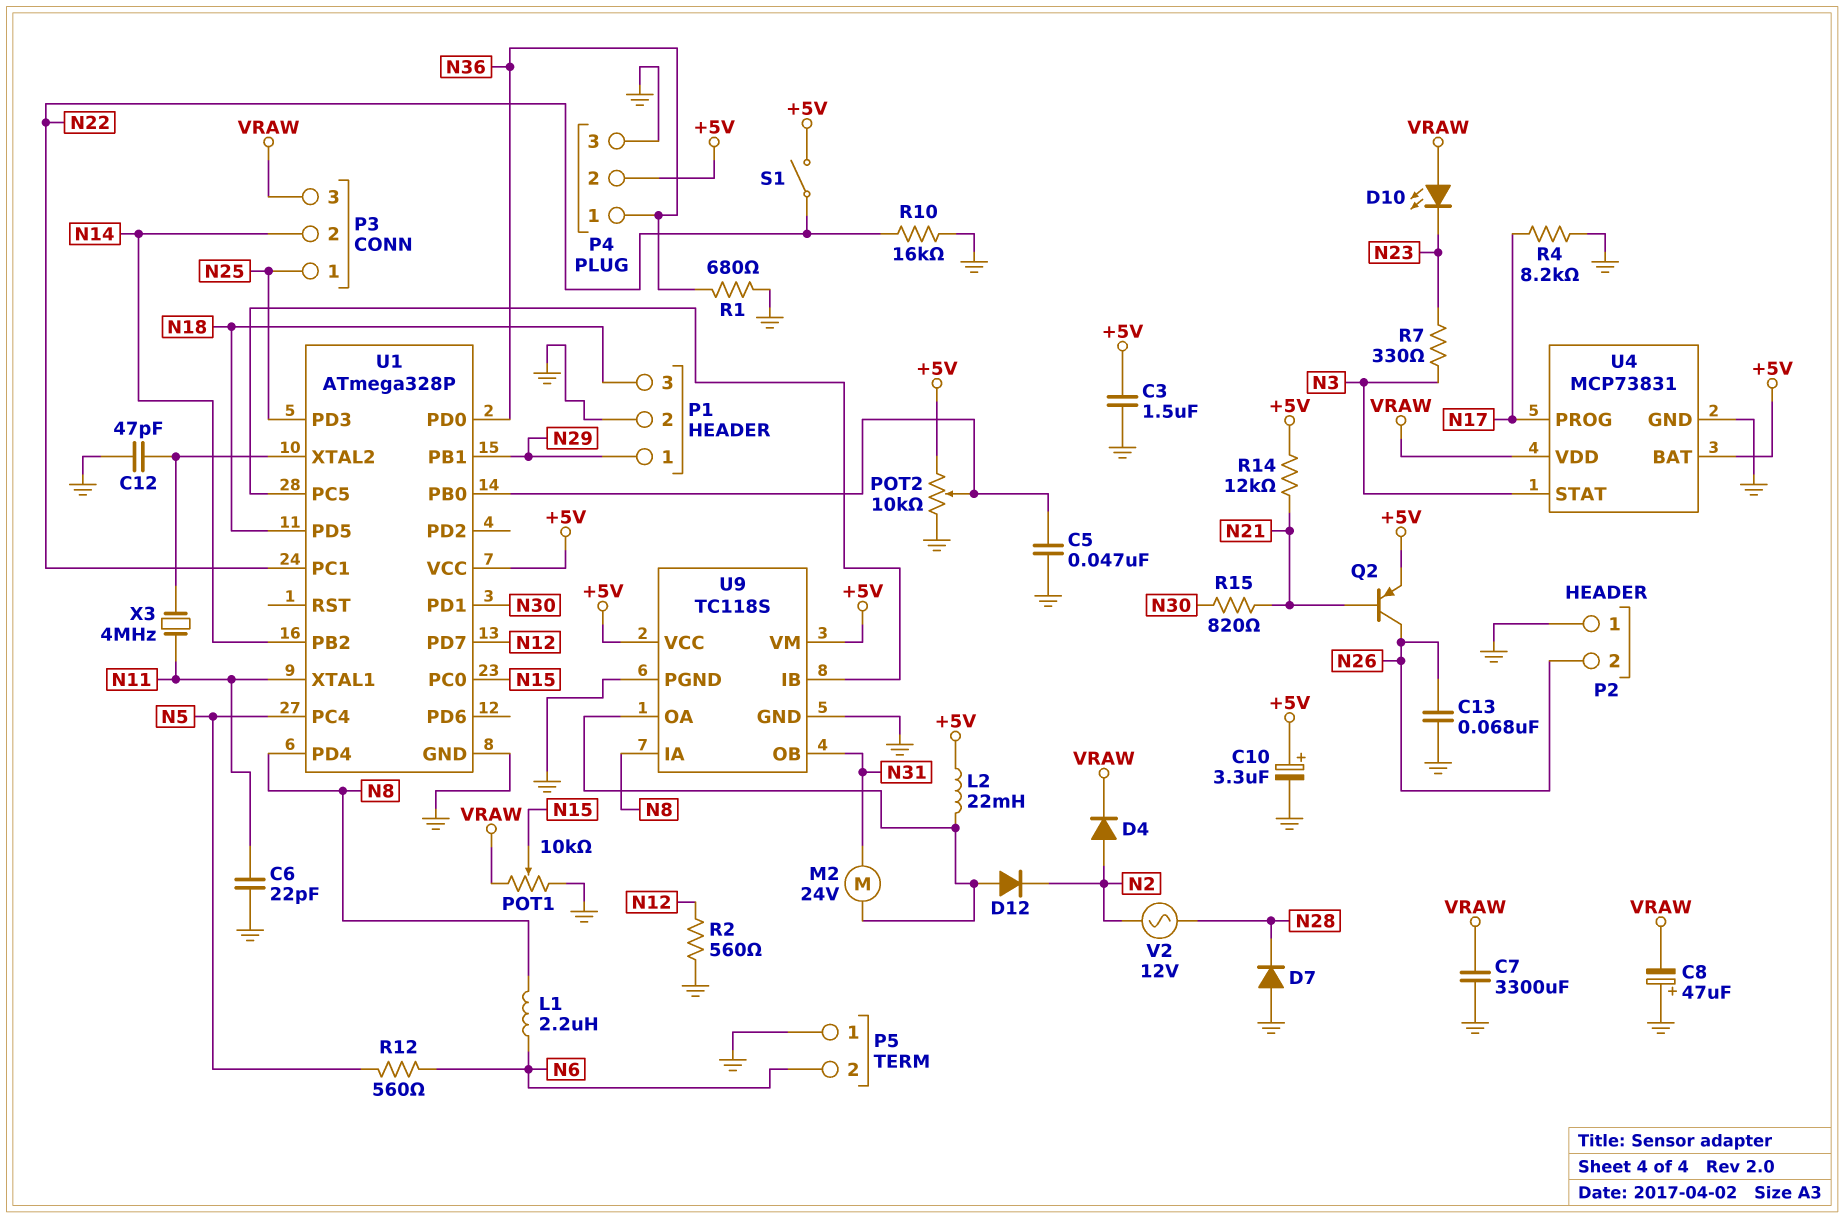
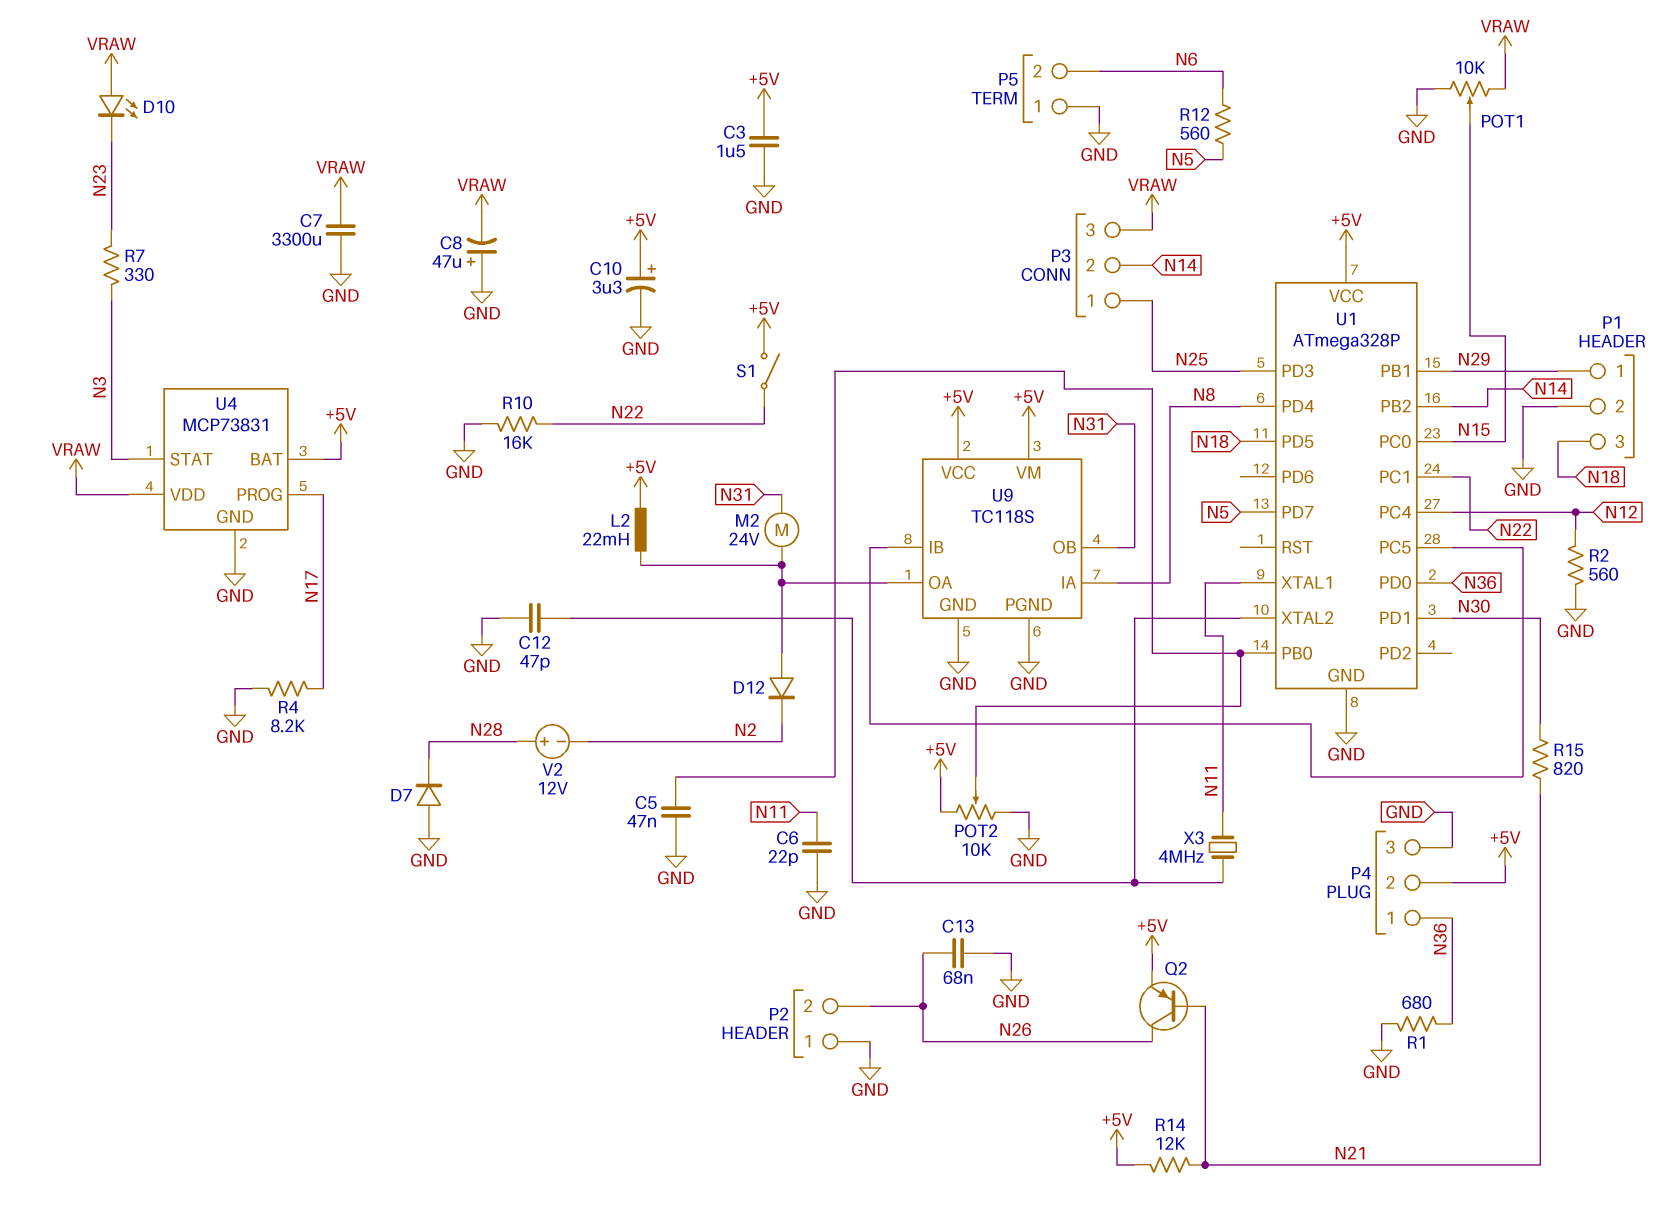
D4: diode (A N2, K VRAW) -> none
L1: 2.2uH (N6, N8) -> none
U1 pin PC4: N5 -> N12
U1 pin PD7: N12 -> N5
V2: AC 12V (N2, N28) -> 12V (plus N28, minus N2)

